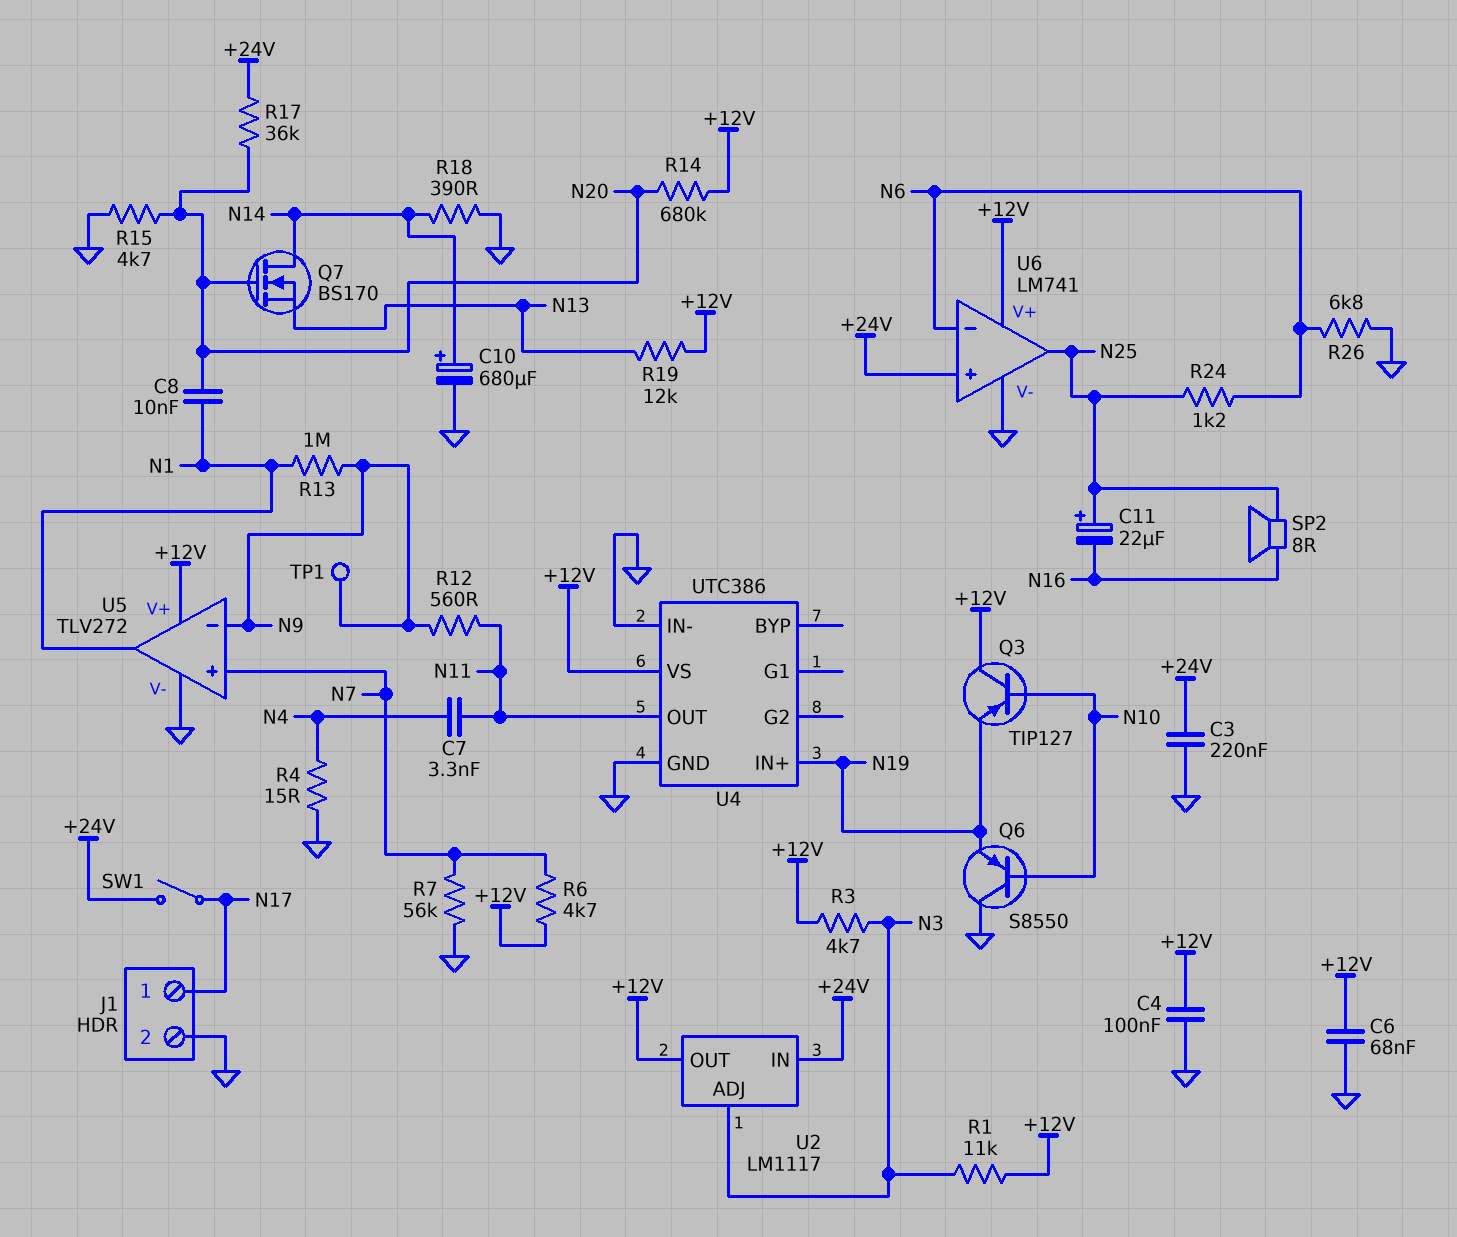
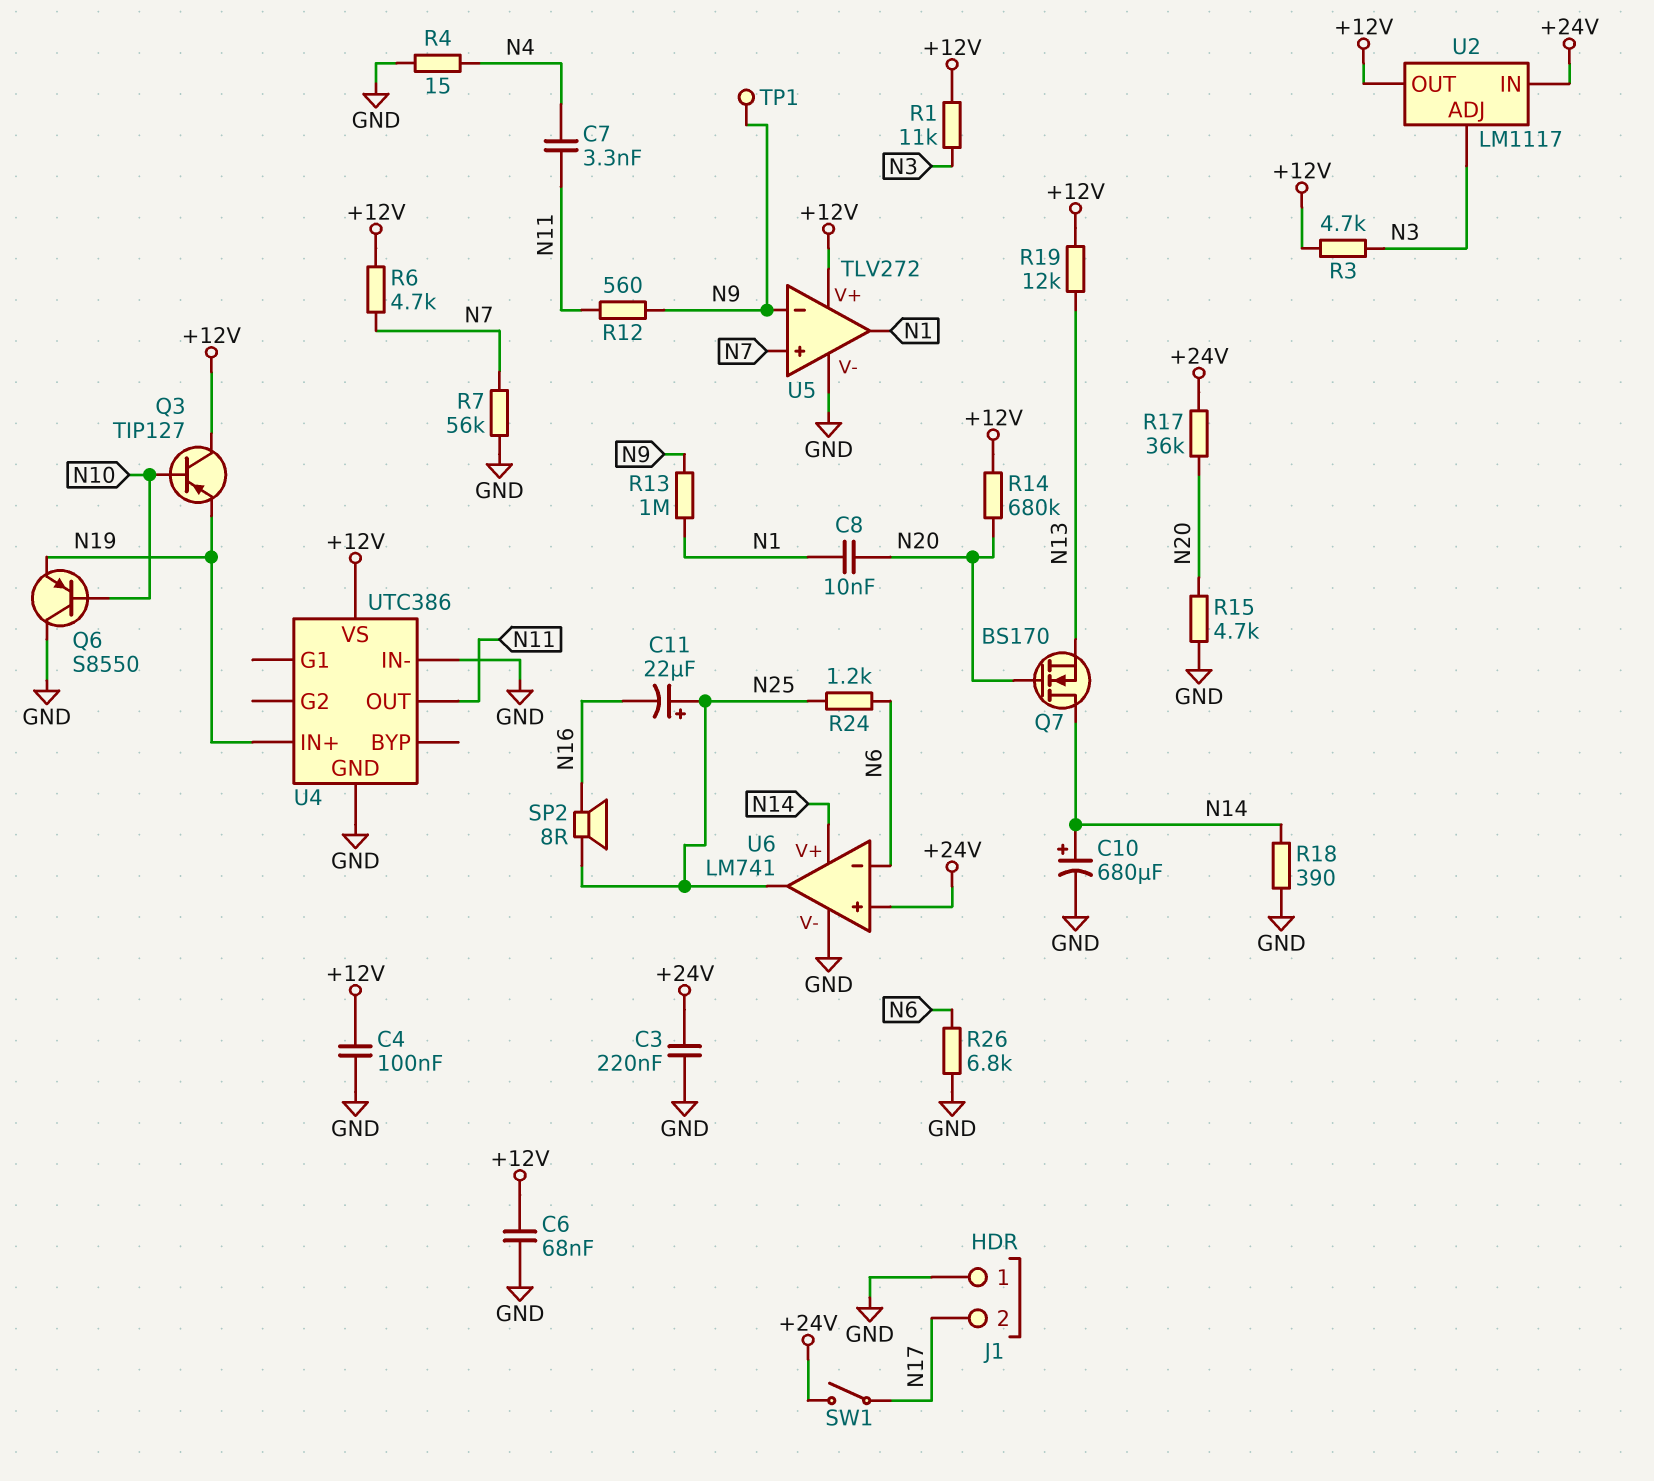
J1 pin 1: N17 -> GND
J1 pin 2: GND -> N17
U6 pin V+: +12V -> N14

